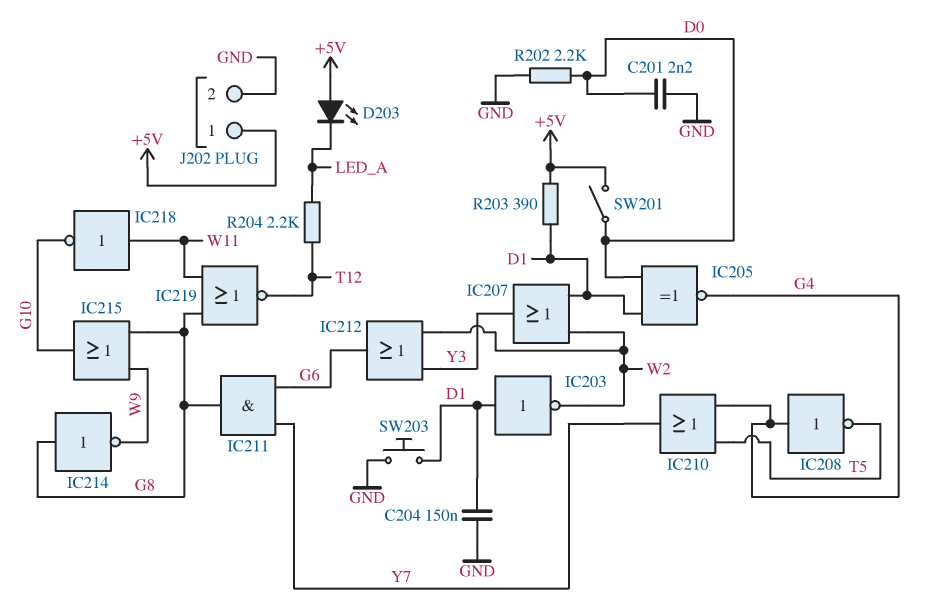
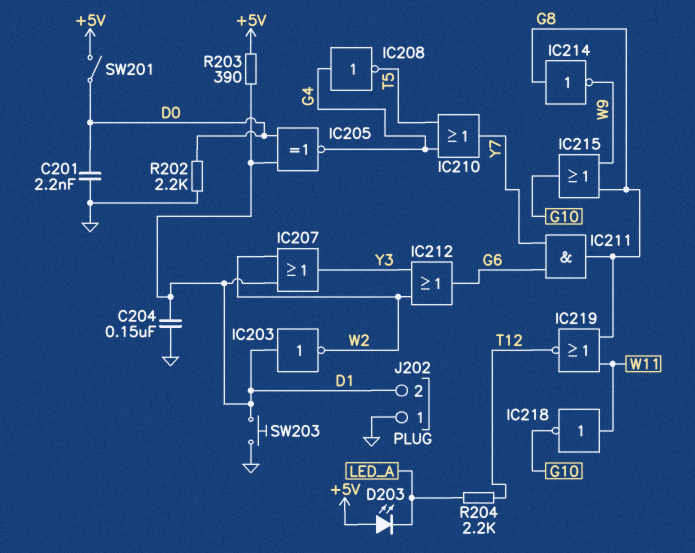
J202 pin 1: +5V -> GND
J202 pin 2: GND -> D1

